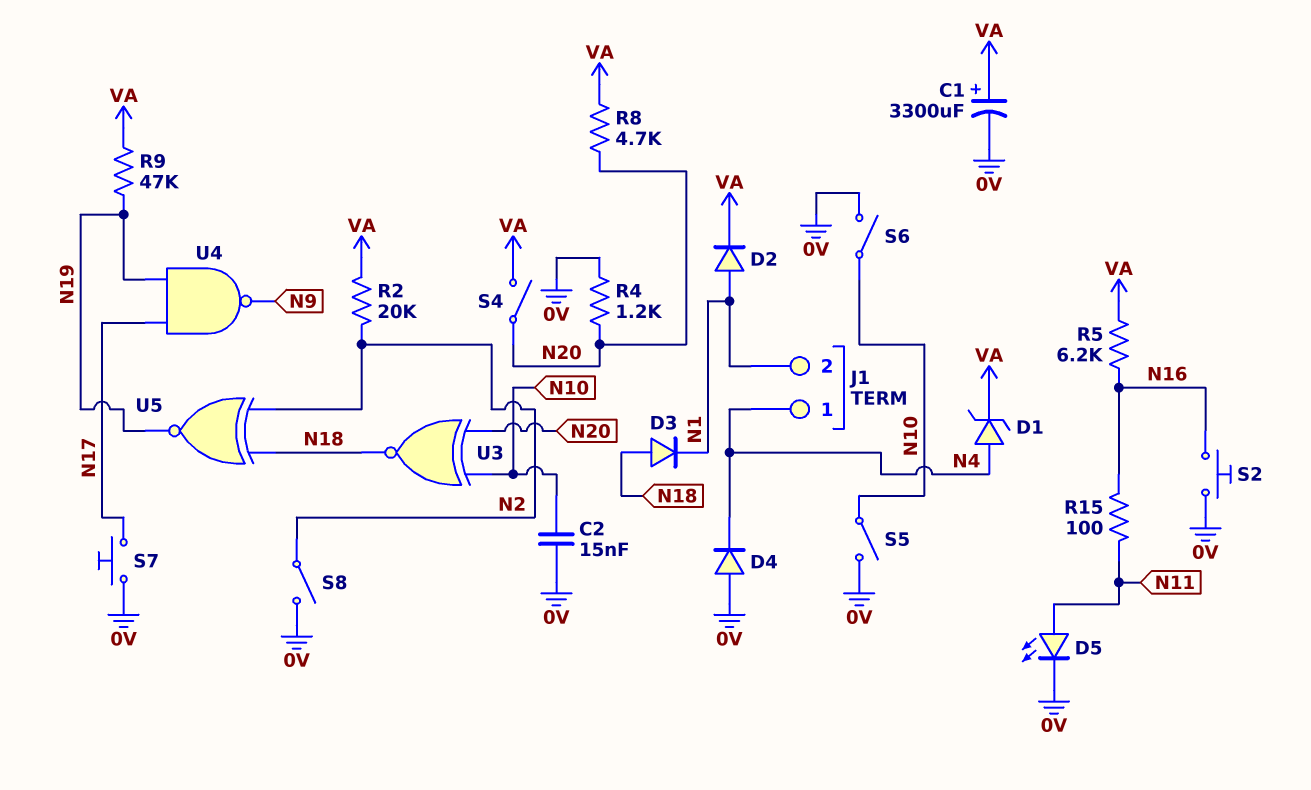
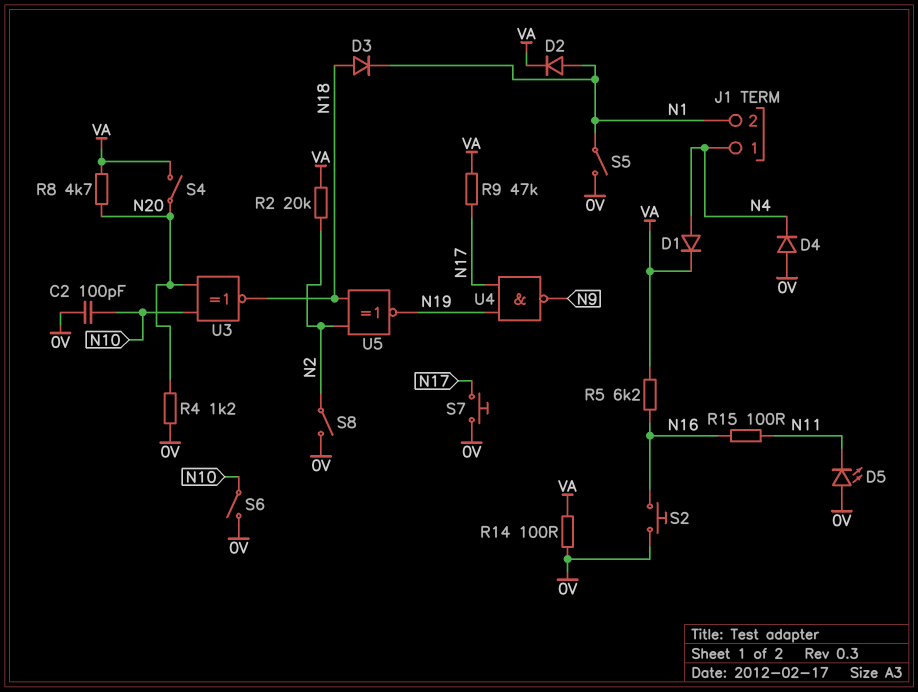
C1: 3300uF (plus VA, minus 0V) -> none
C2: 15nF (0V, N10) -> 100pF (0V, N10)
D1: zener (A N4, K VA) -> diode (A N4, K VA)
D5: LED (A N11, K 0V) -> LED (A 0V, K N11)
R9: 47k (N19, VA) -> 47k (N17, VA)
R14: none -> 100 (0V, VA)
S5: switch (0V, N10) -> switch (0V, N1)

